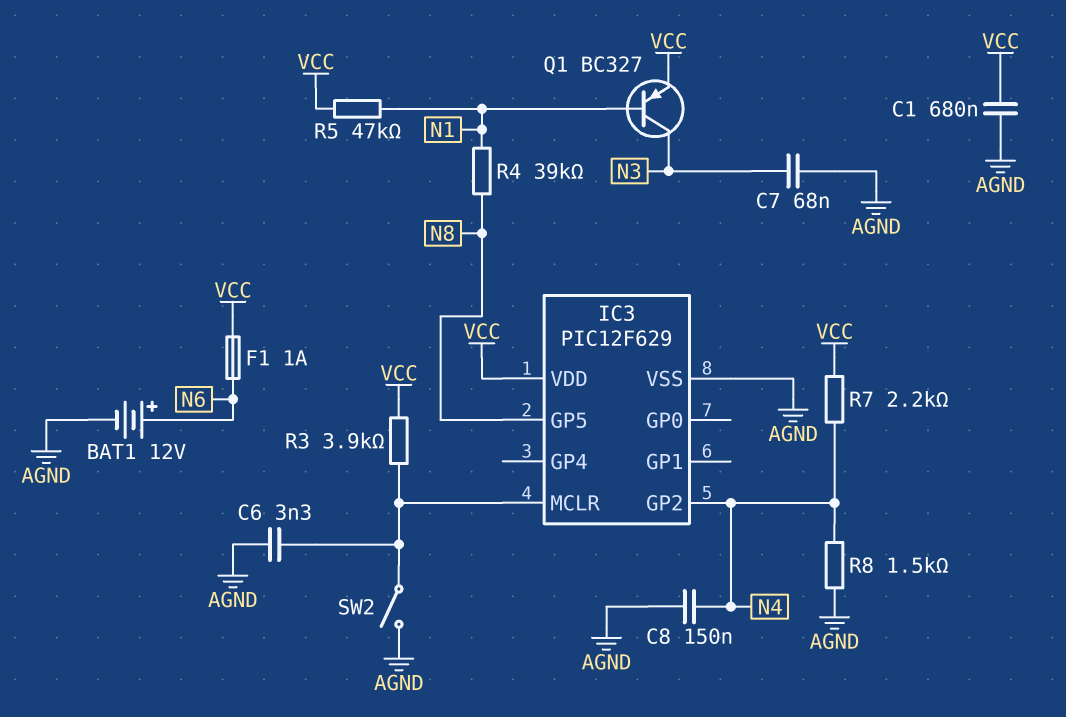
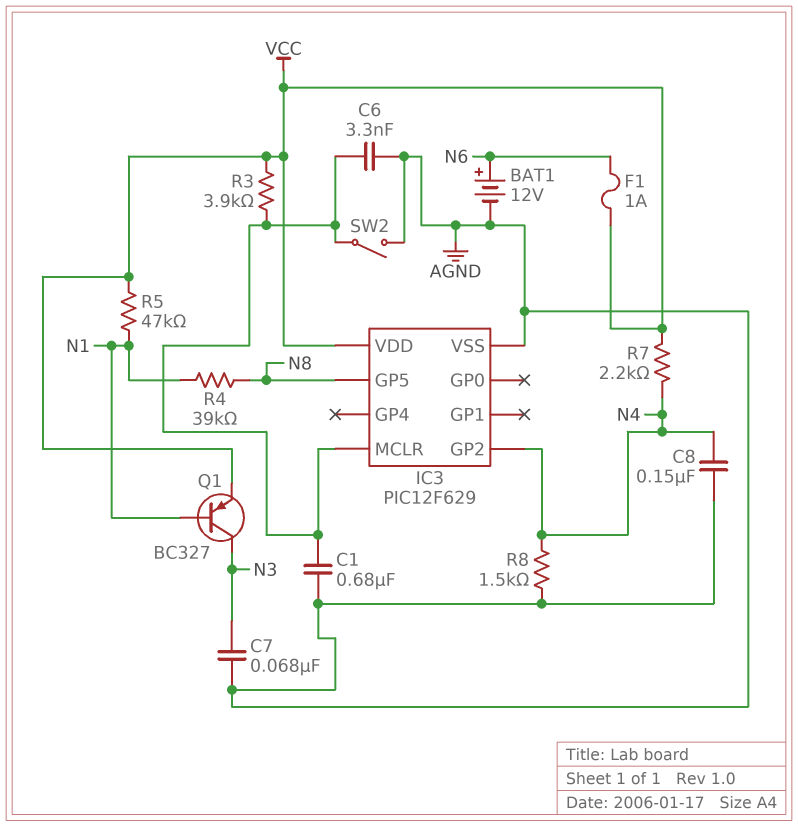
C1: 680nF (AGND, VCC) -> 680nF (AGND, IC3/MCLR)

